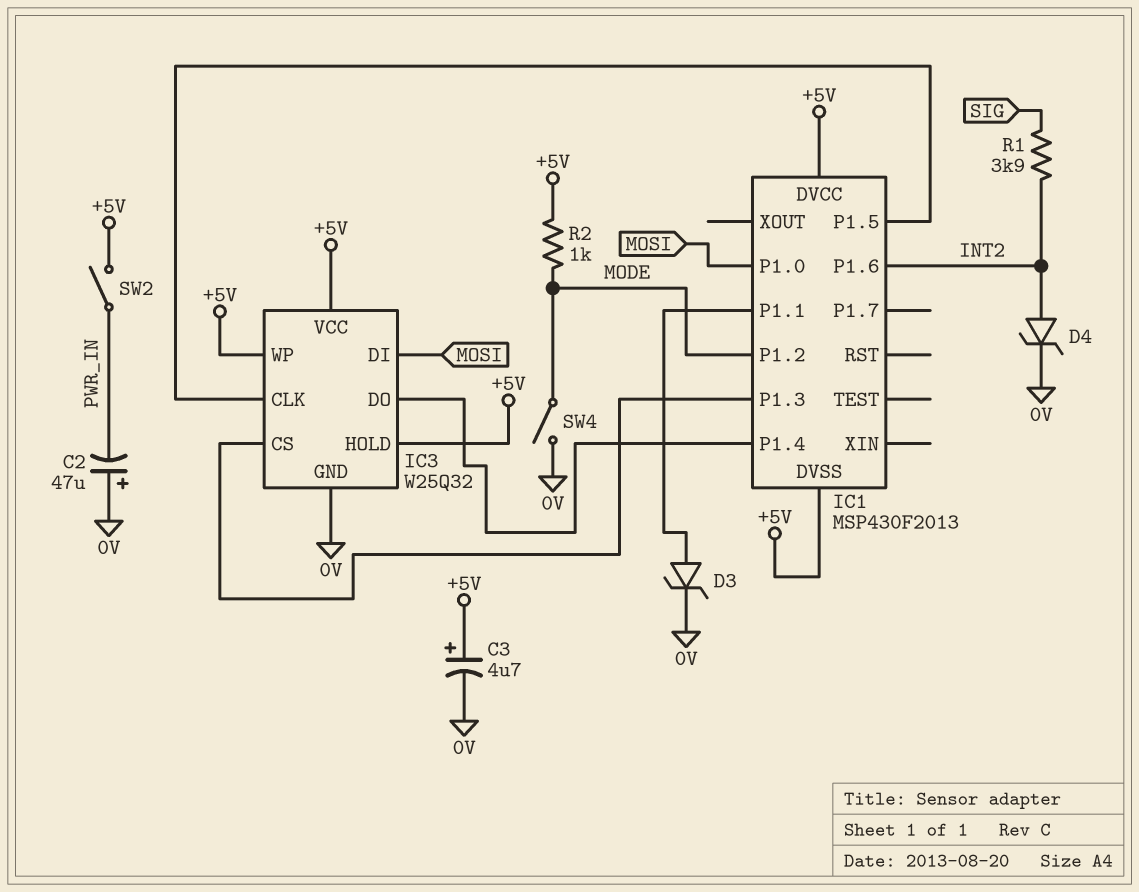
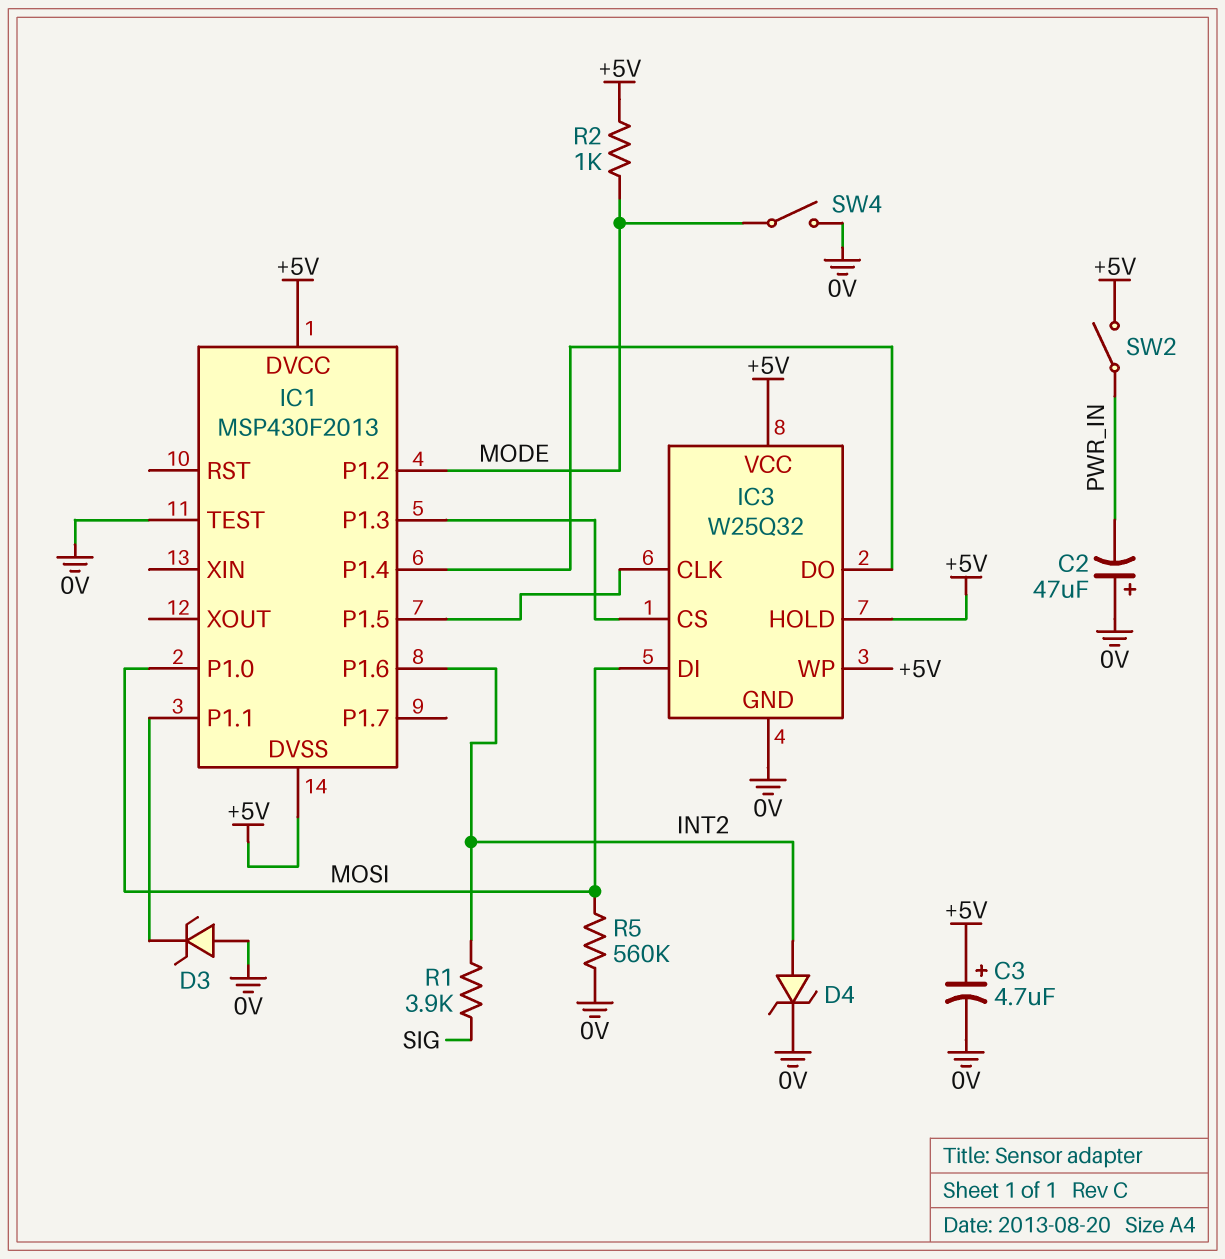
D3: zener (A IC1/P1.1, K 0V) -> zener (A 0V, K IC1/P1.1)
IC1 pin TEST: none -> 0V
R5: none -> 560k (0V, MOSI)

